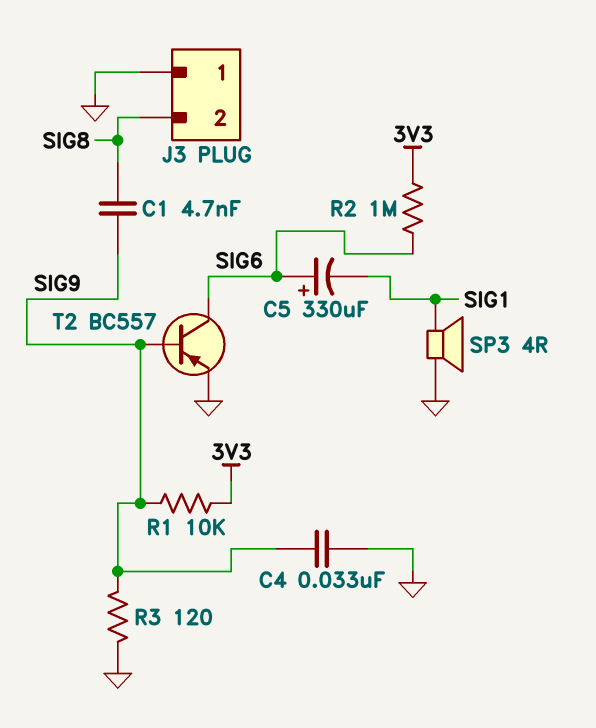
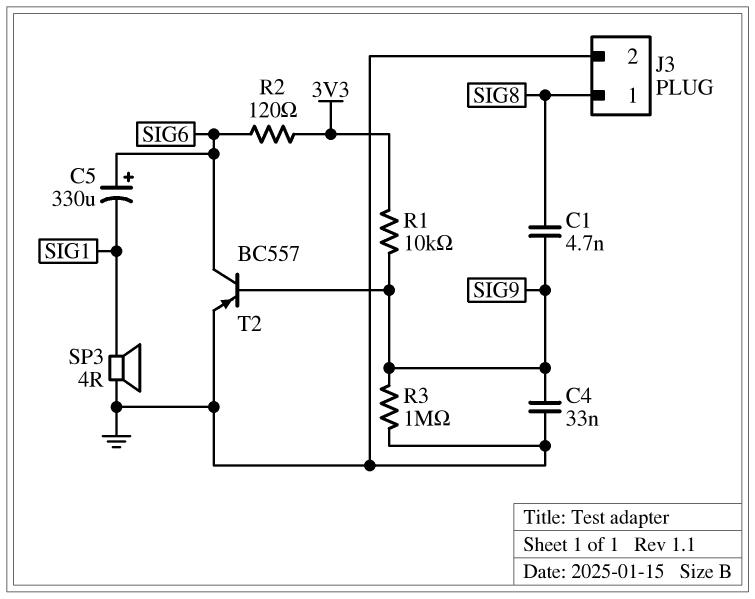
J3 pin 1: GND -> SIG8
J3 pin 2: SIG8 -> GND
R2: 1M (3V3, SIG6) -> 120 (3V3, SIG6)
R3: 120 (GND, SIG9) -> 1M (GND, SIG9)

